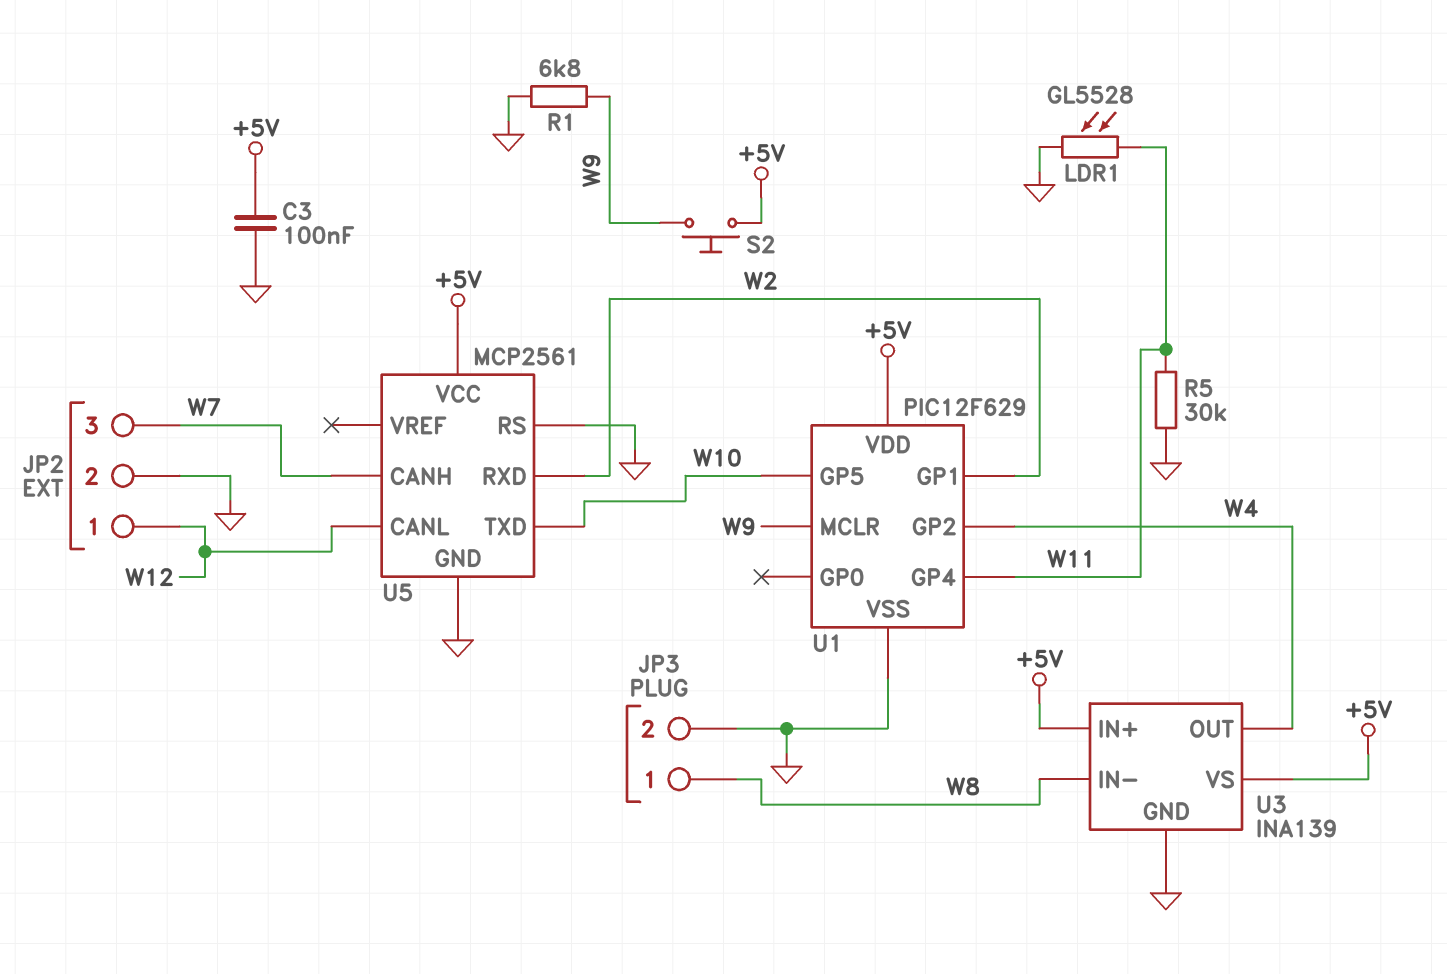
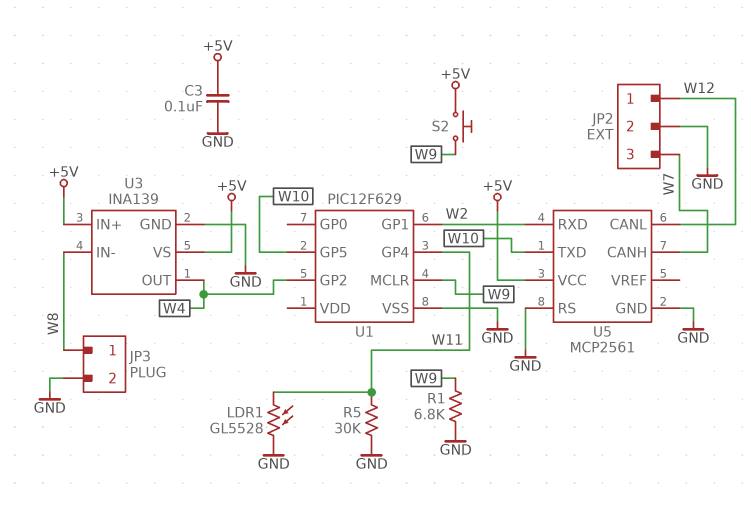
U1 pin VDD: +5V -> none

